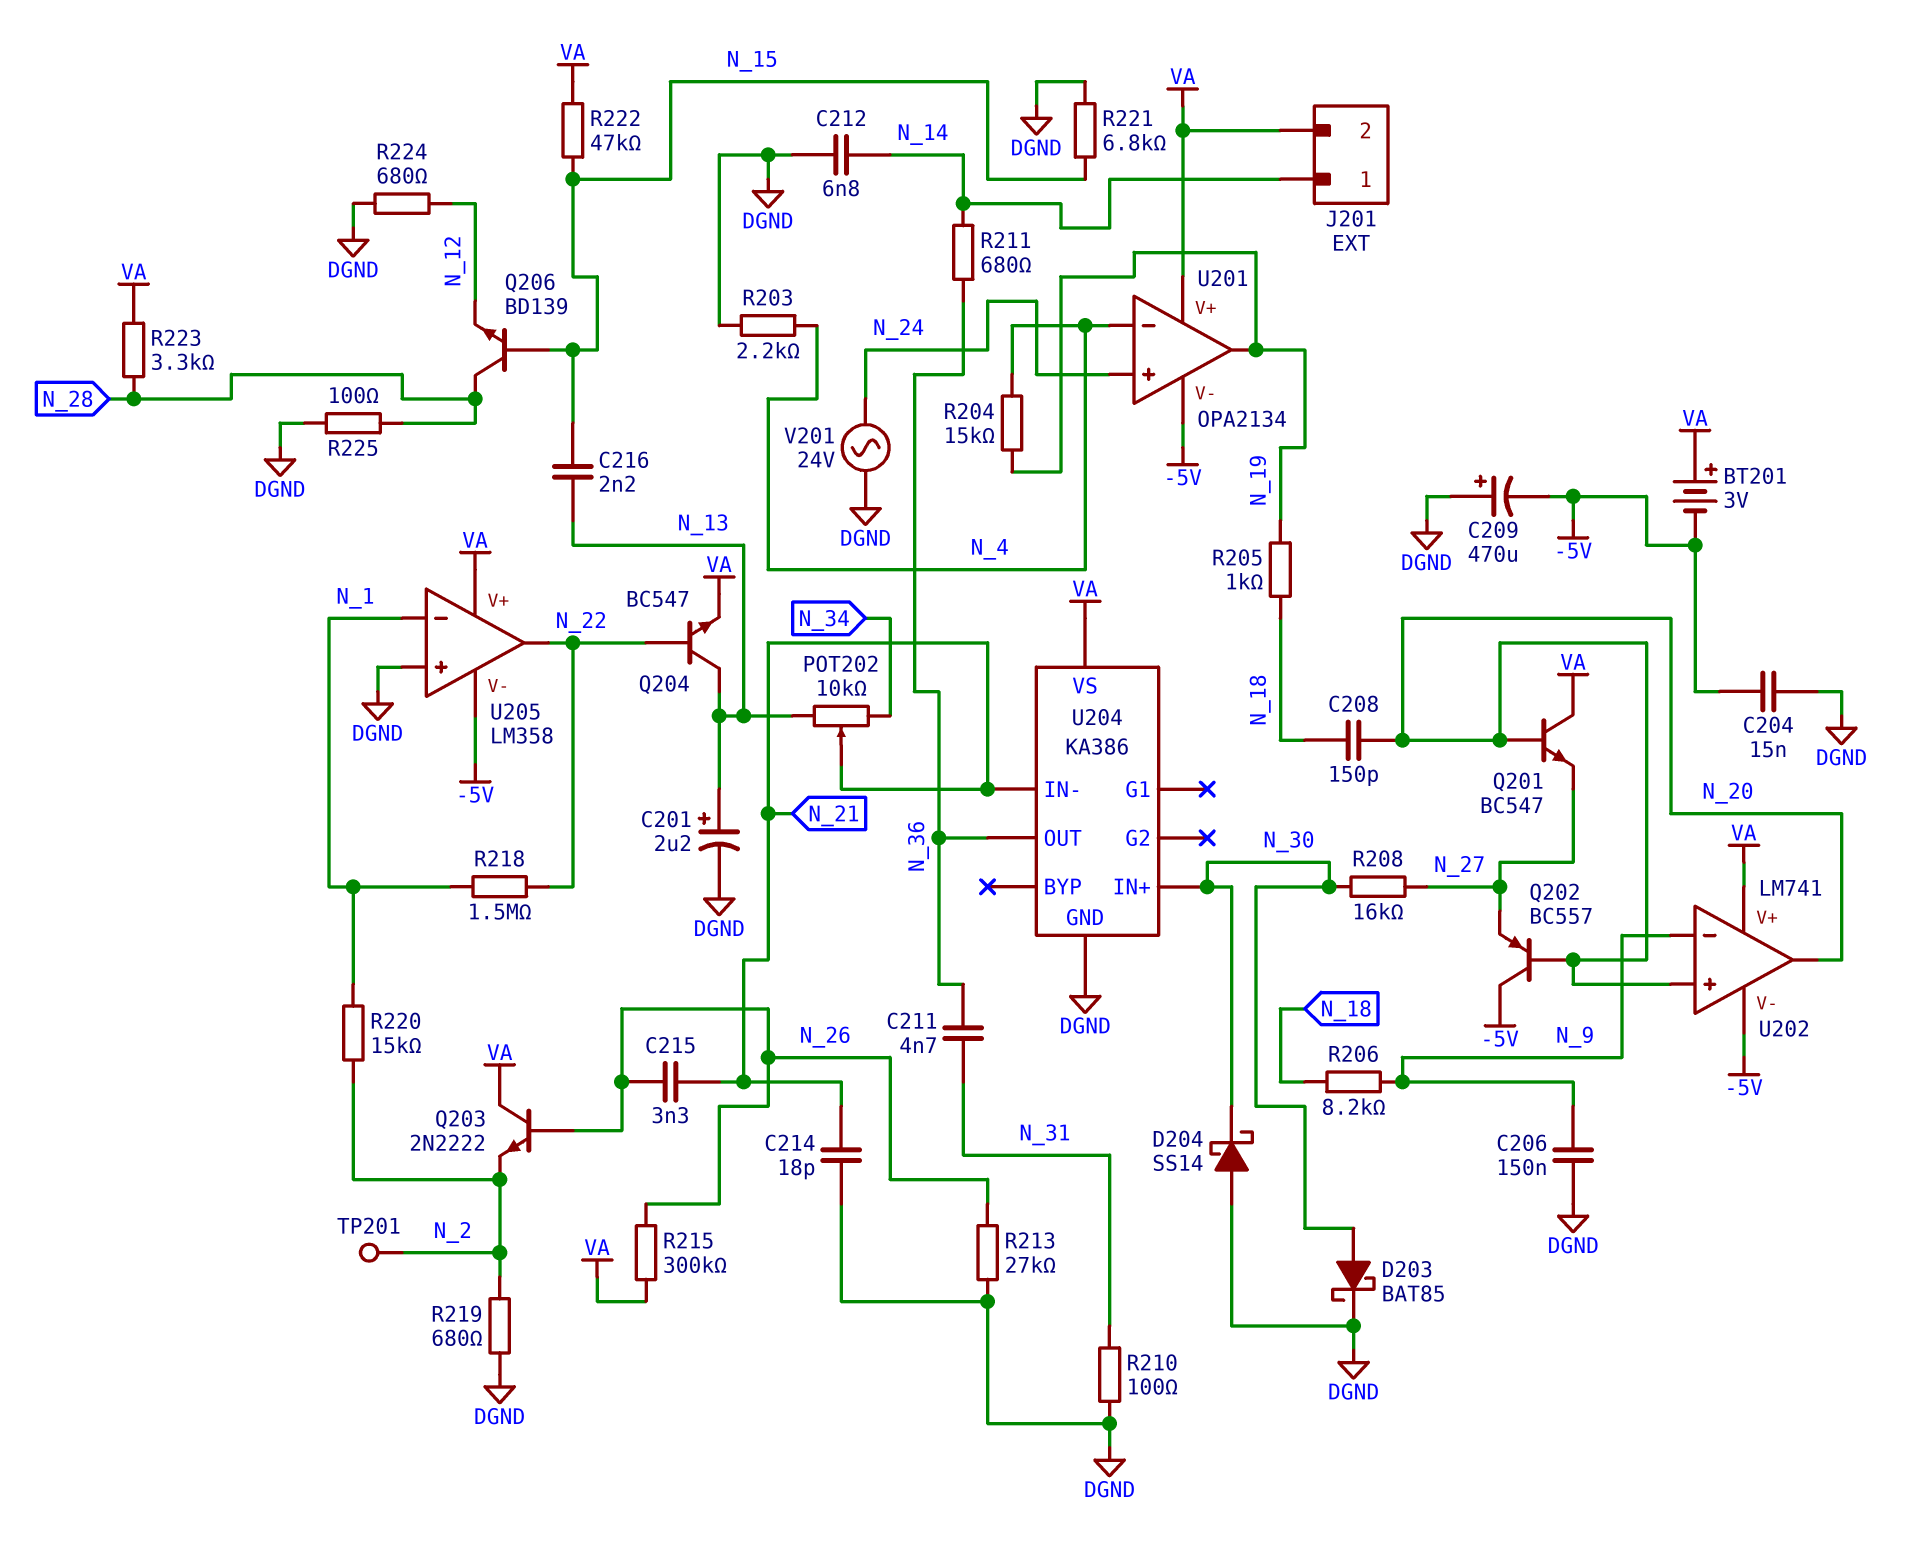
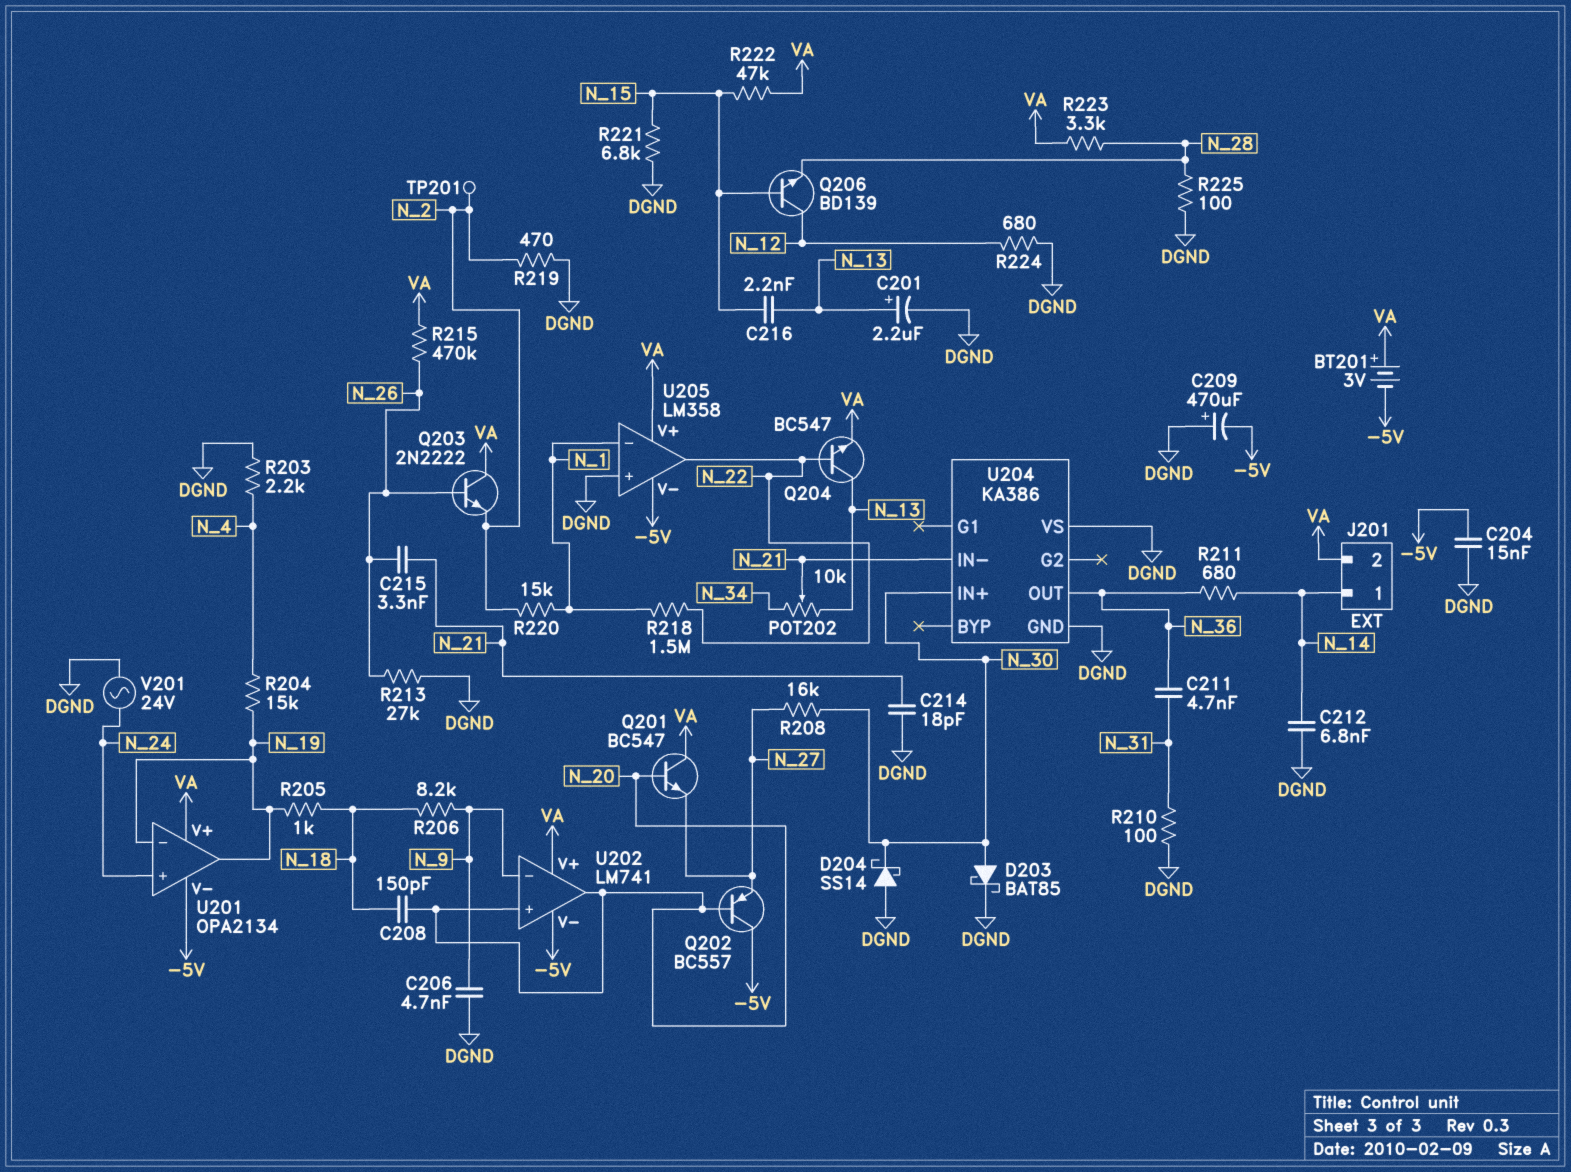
C206: 150nF (DGND, N_9) -> 4.7nF (DGND, N_9)
Q206: NPN BD139 (B N_15, C N_28, E N_12) -> NPN BD139 (B N_15, C N_12, E N_28)
R215: 300k (N_26, VA) -> 470k (N_26, VA)
R219: 680 (DGND, N_2) -> 470 (DGND, N_2)
U201 pin in-: N_4 -> N_19
U204 pin VS: VA -> DGND

